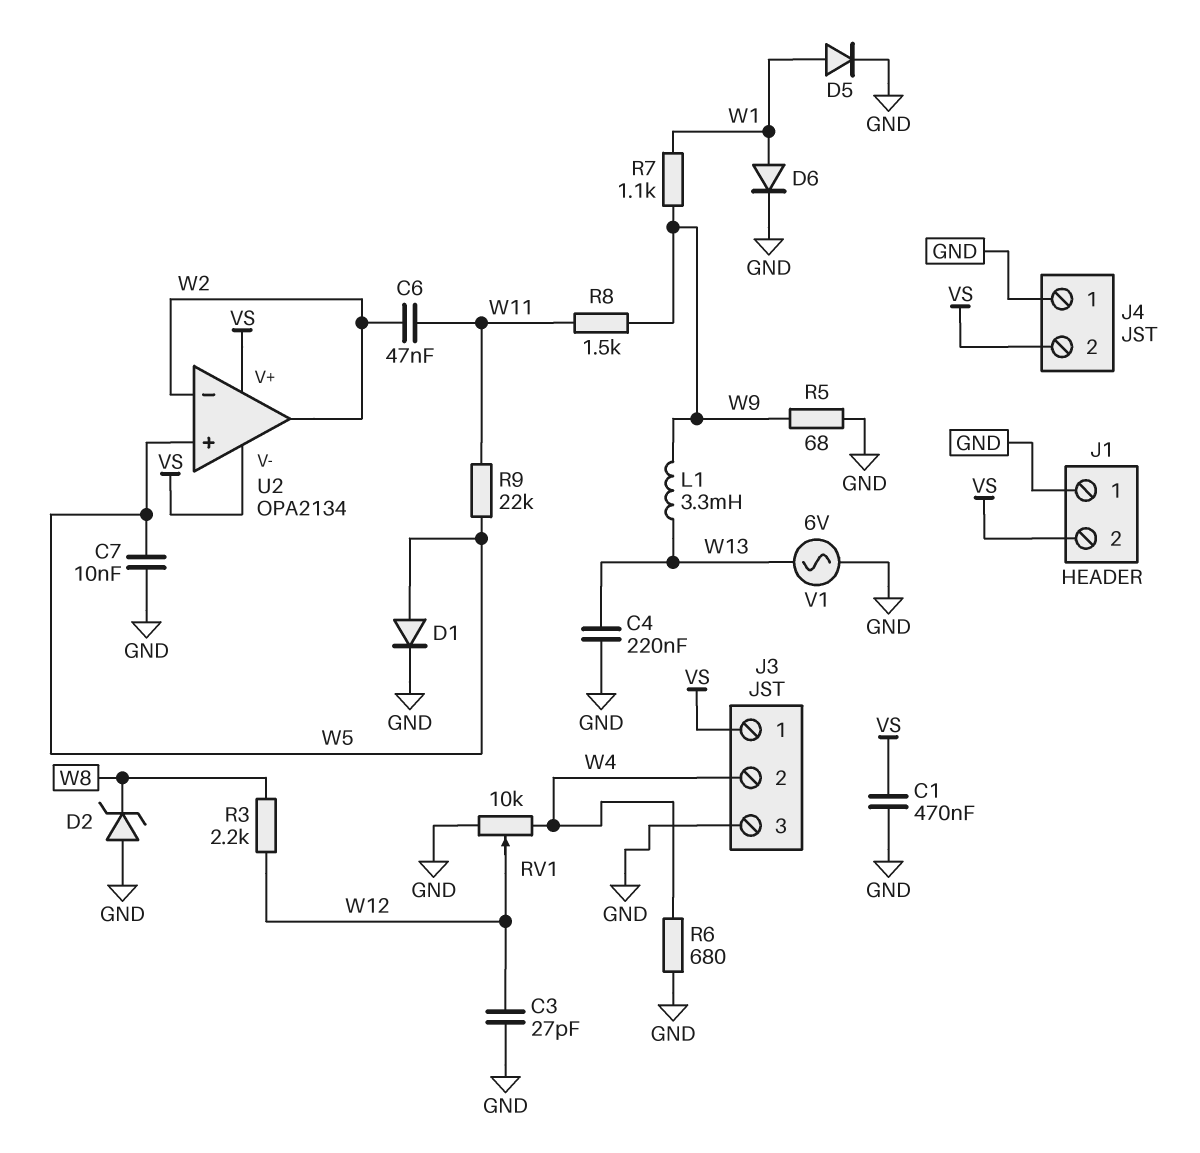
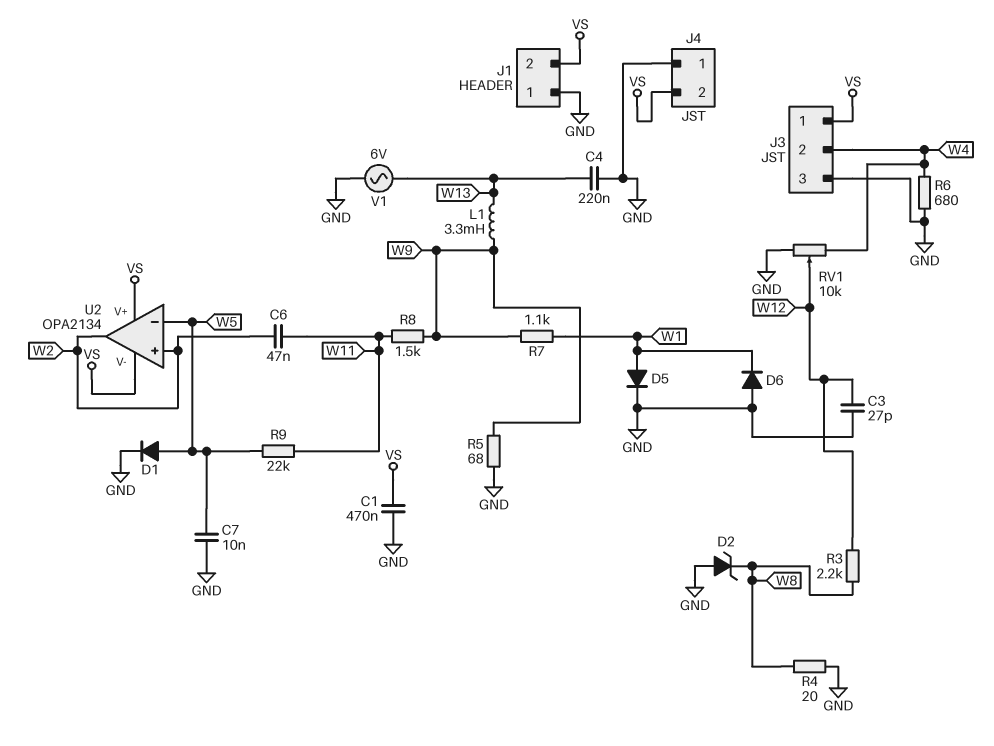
D6: diode (A W1, K GND) -> diode (A GND, K W1)
R4: none -> 20 (GND, W8)
U2 pin in+: W5 -> W2
U2 pin in-: W2 -> W5

